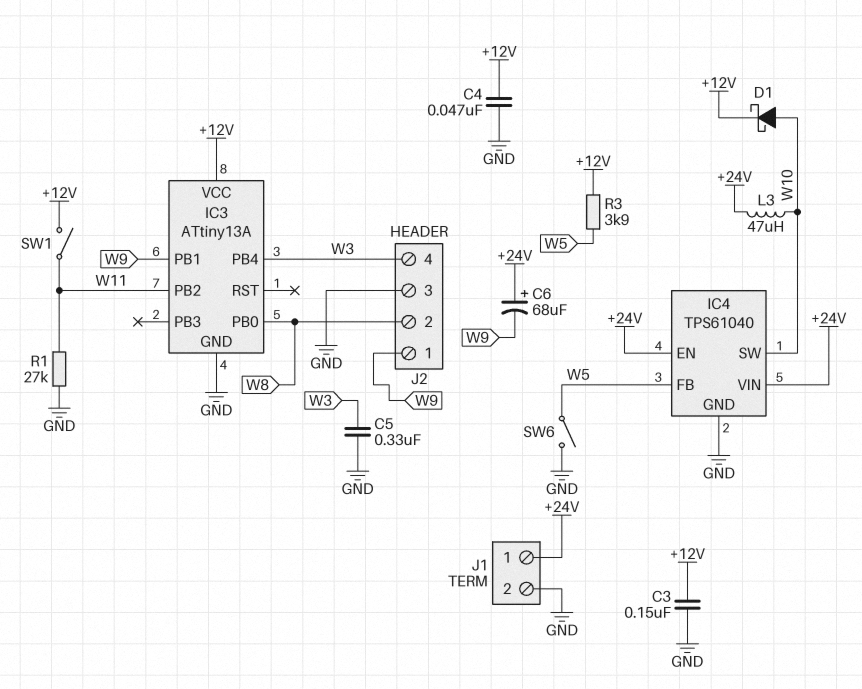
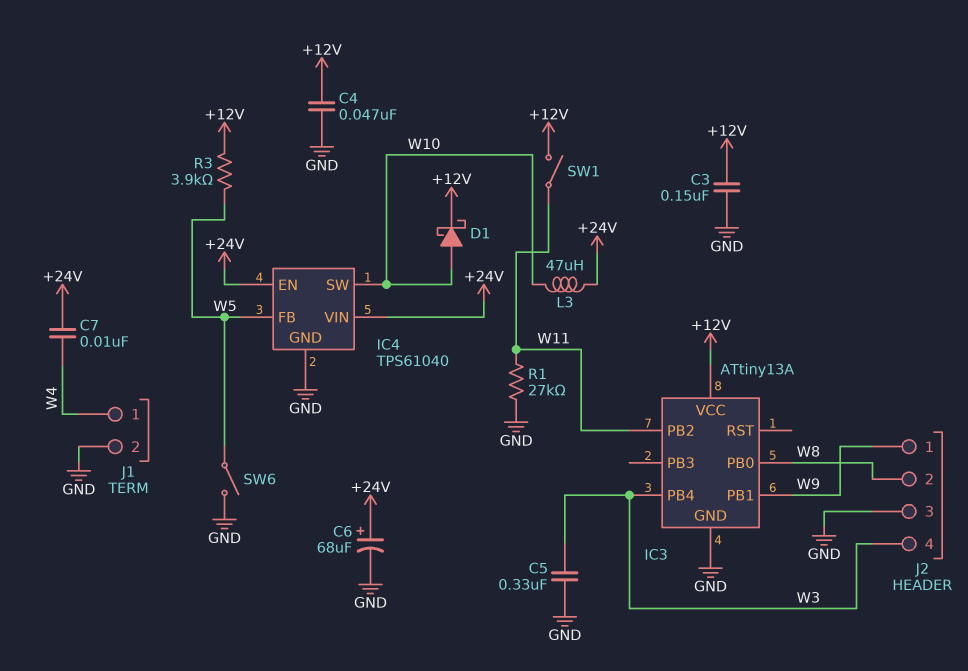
C6: 68uF (plus +24V, minus W9) -> 68uF (plus +24V, minus GND)
C7: none -> 10nF (+24V, W4)
J1 pin 1: +24V -> W4

